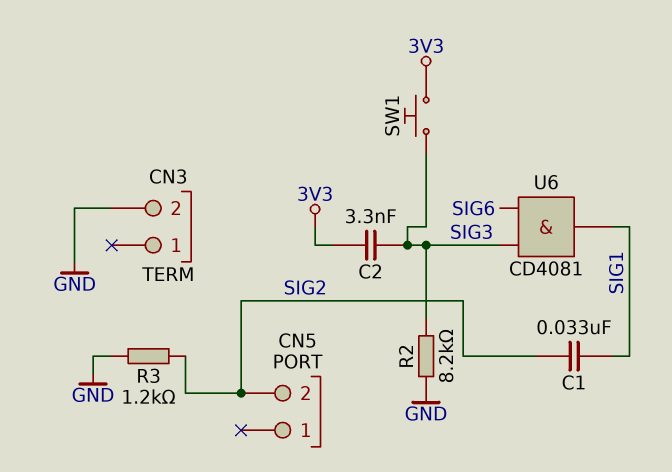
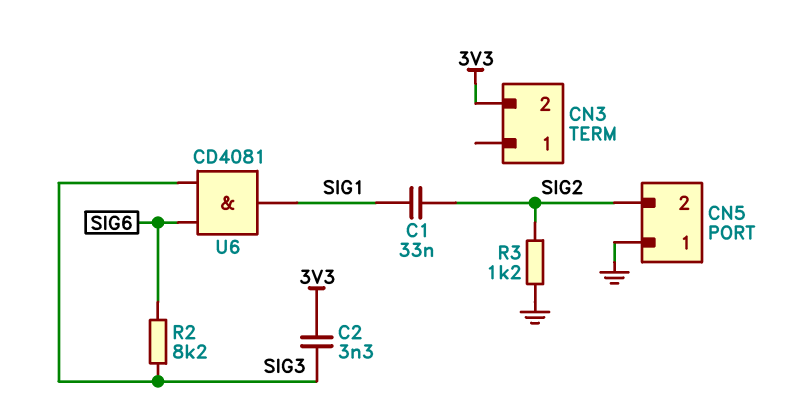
CN3 pin 2: GND -> 3V3
CN5 pin 1: none -> GND
R2: 8.2k (GND, SIG3) -> 8.2k (SIG3, SIG6)
SW1: button (3V3, SIG3) -> none

